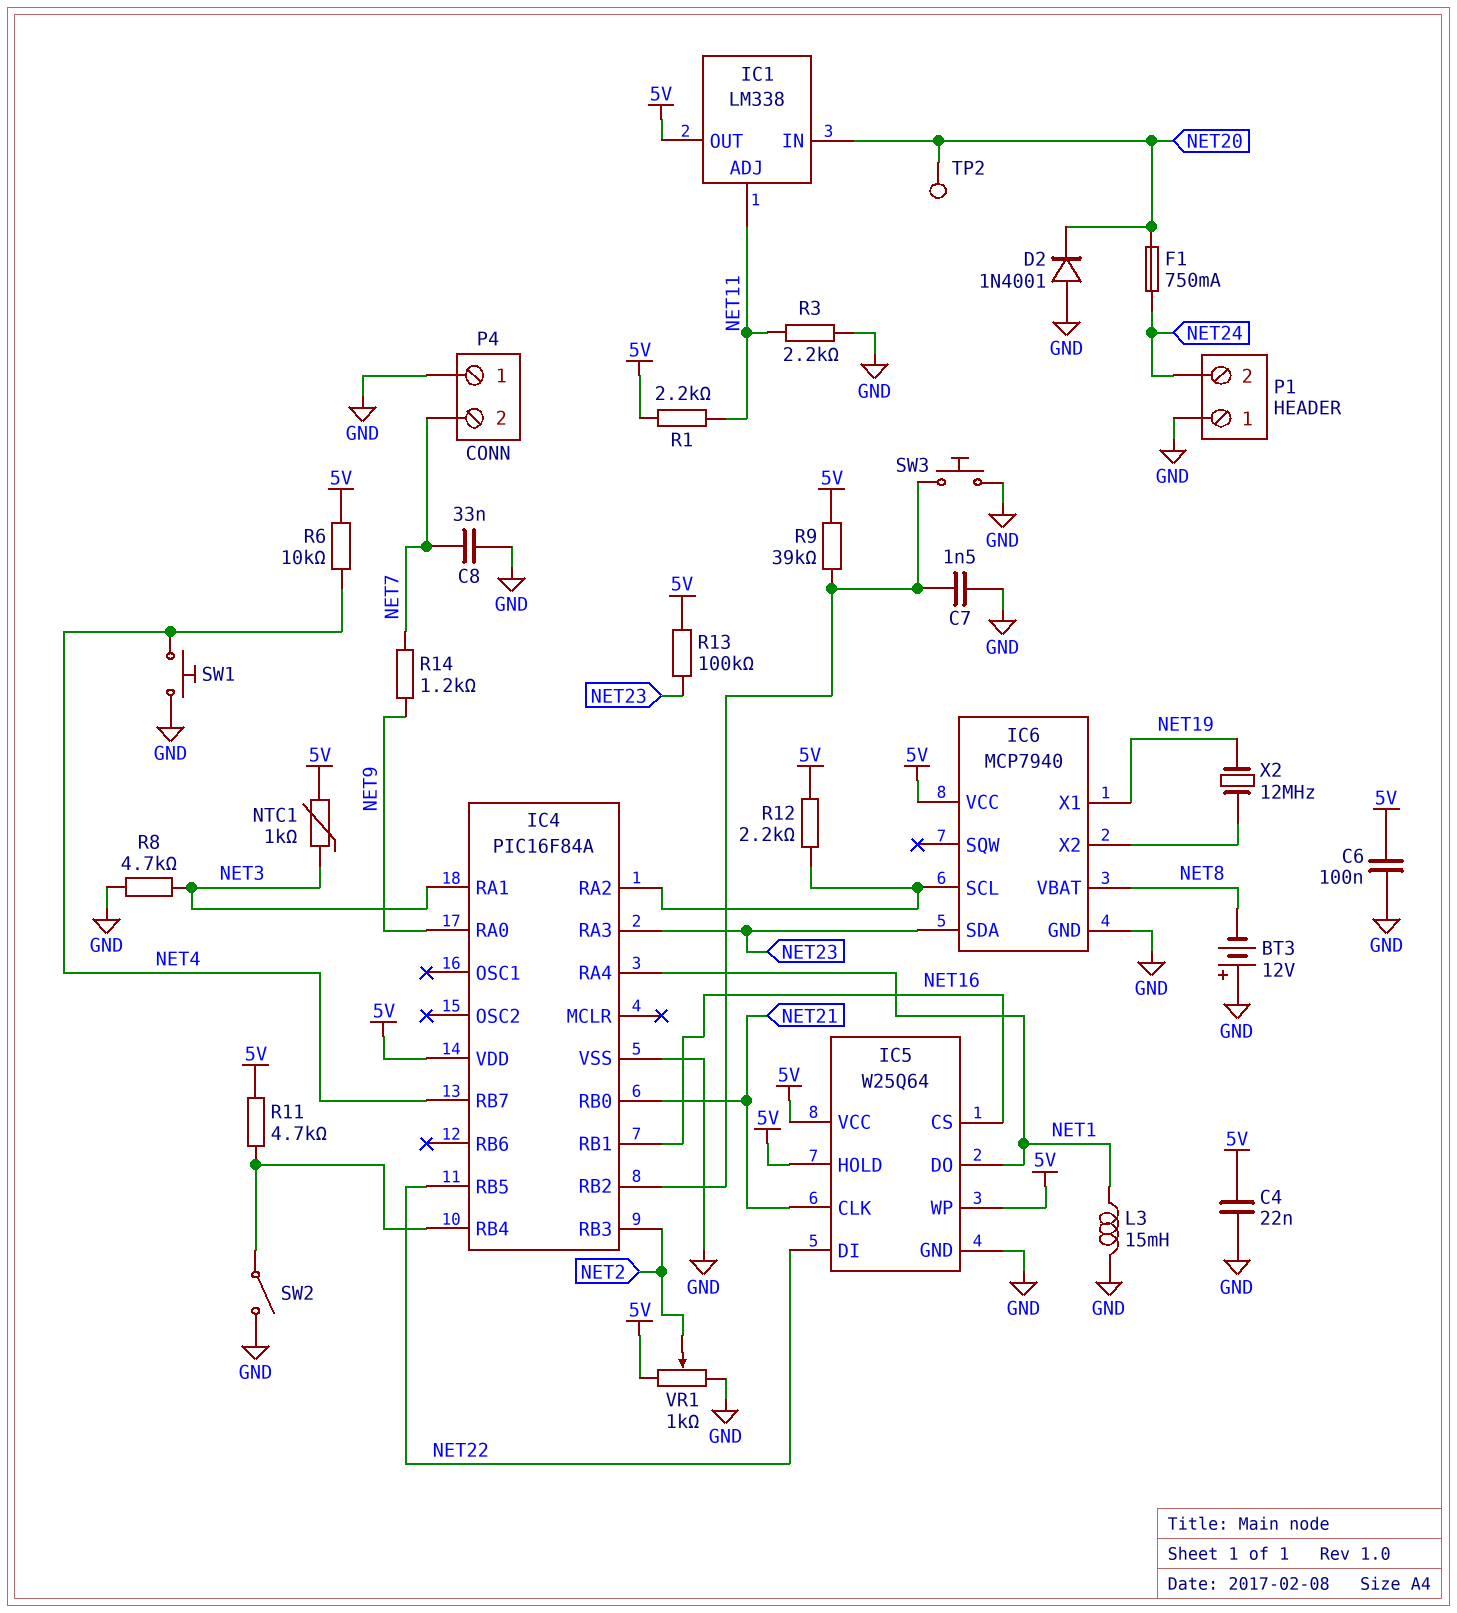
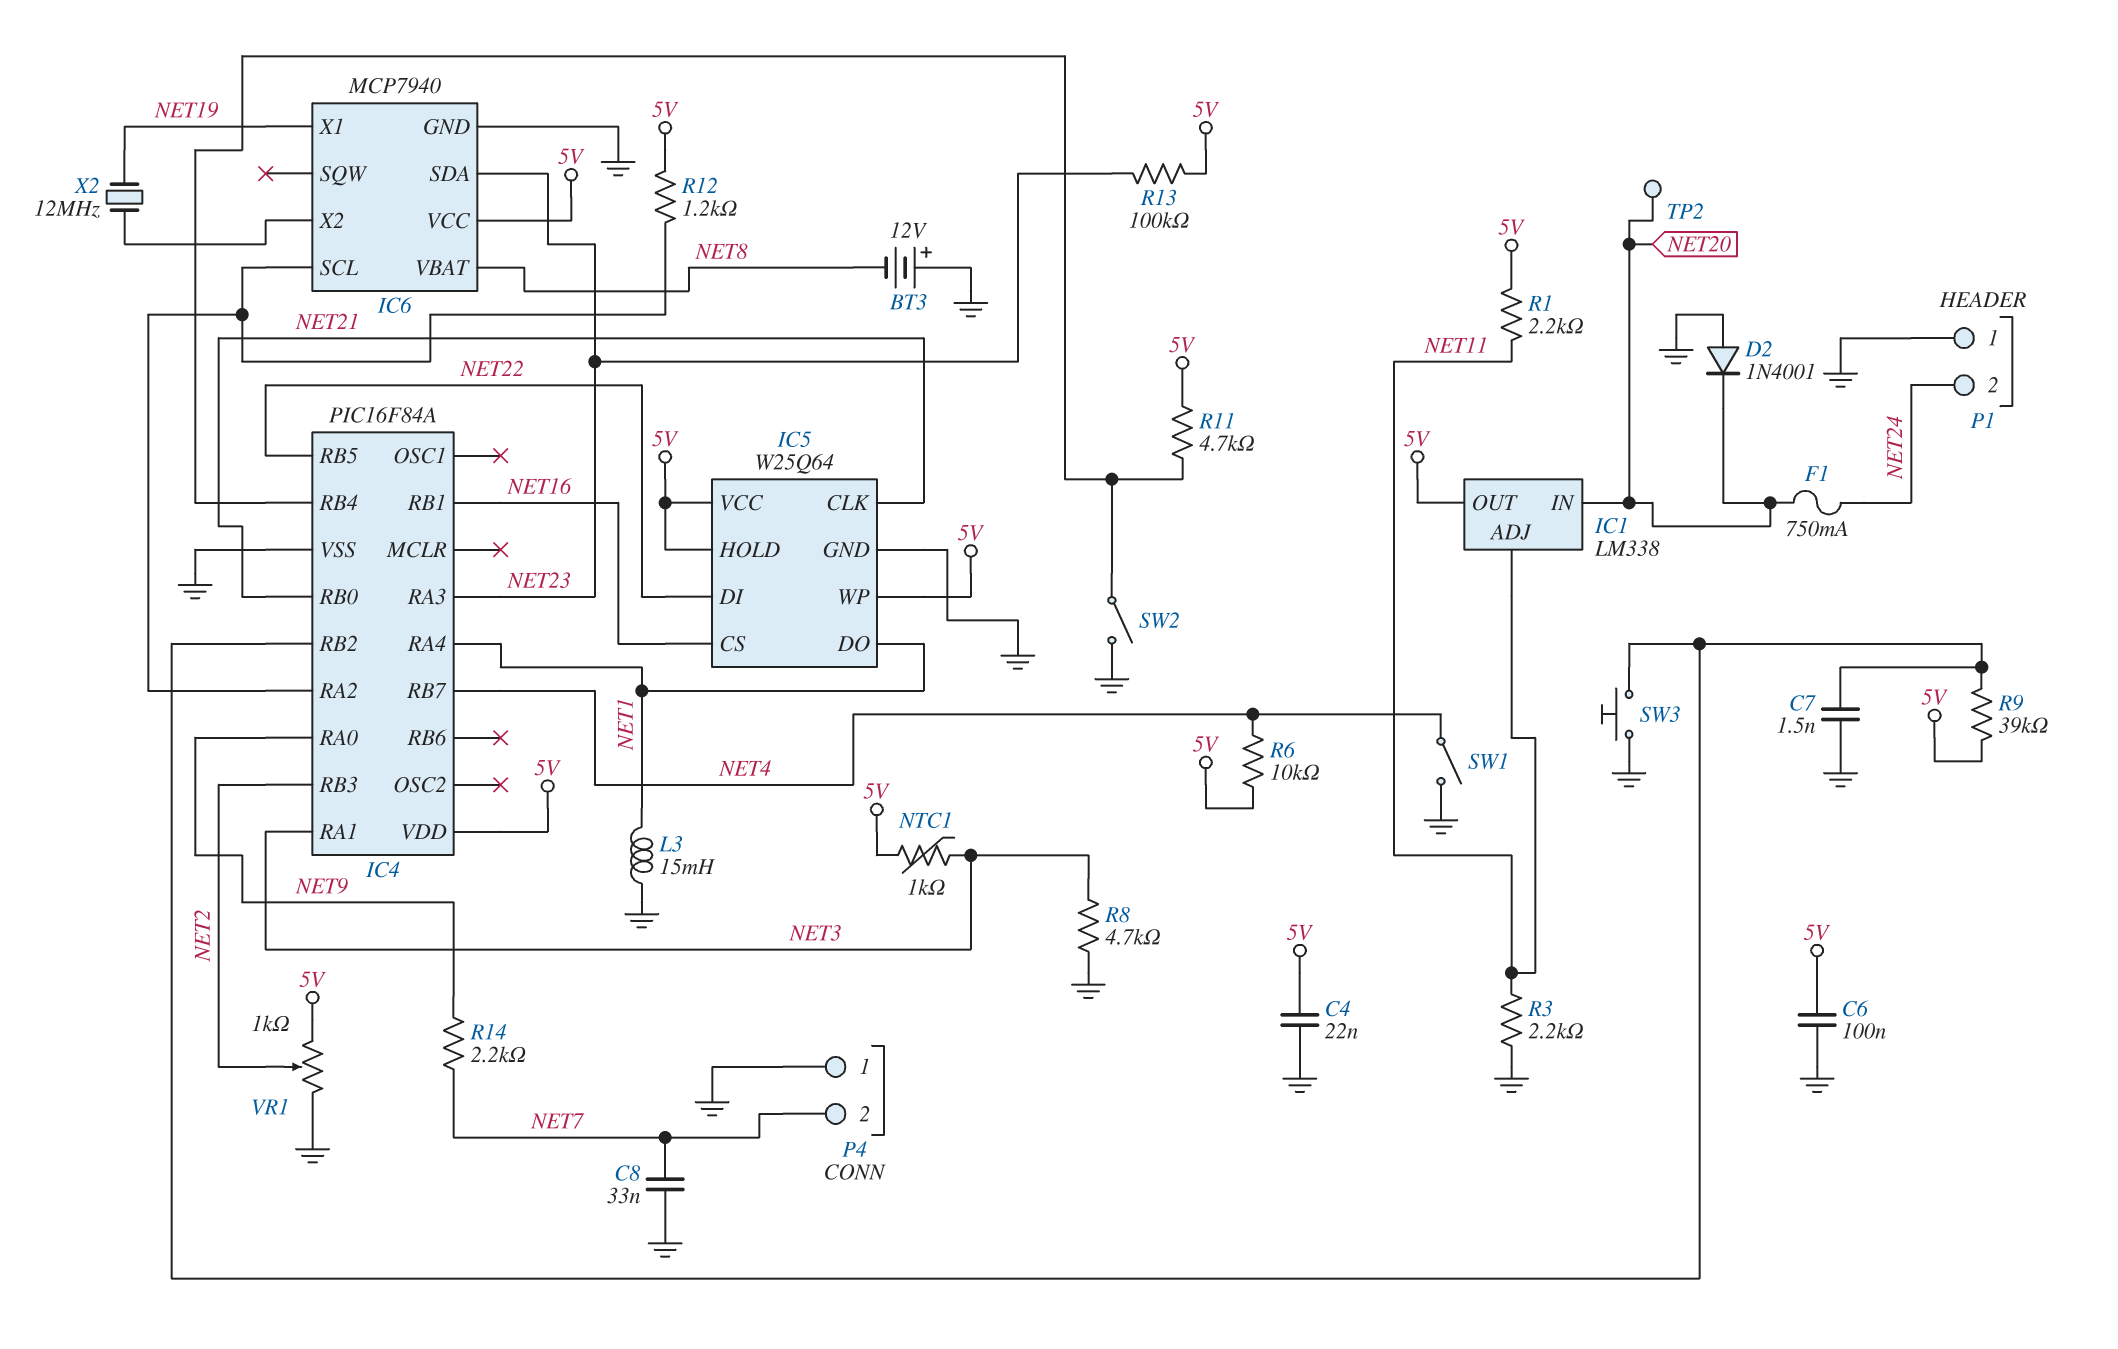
R12: 2.2k (5V, IC4/RA2) -> 1.2k (5V, IC4/RA2)
R14: 1.2k (NET7, NET9) -> 2.2k (NET7, NET9)
SW1: button (GND, NET4) -> switch (GND, NET4)

